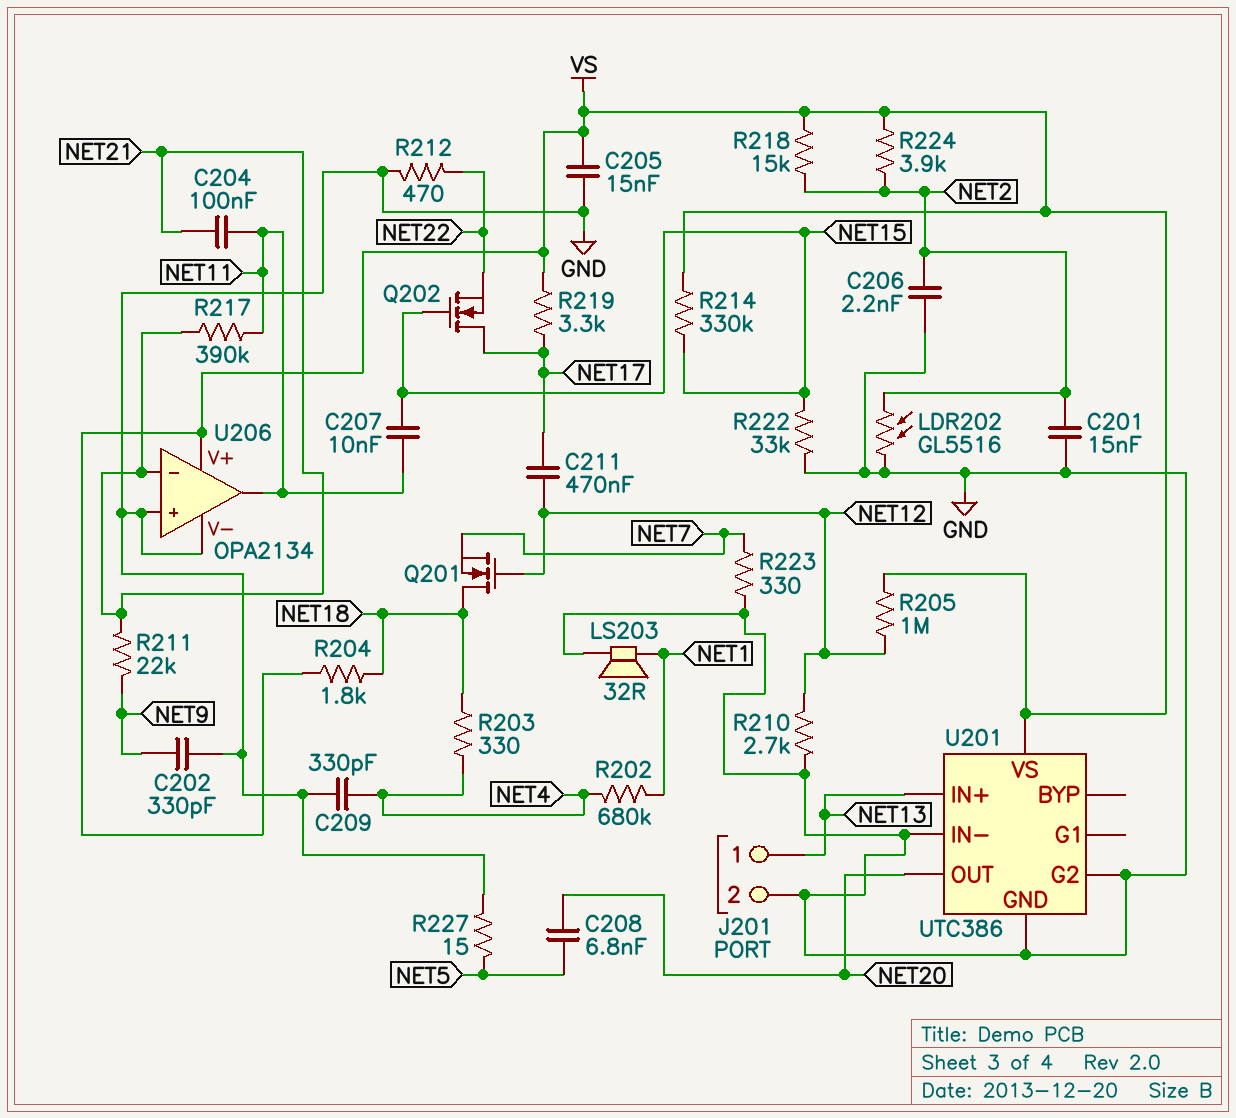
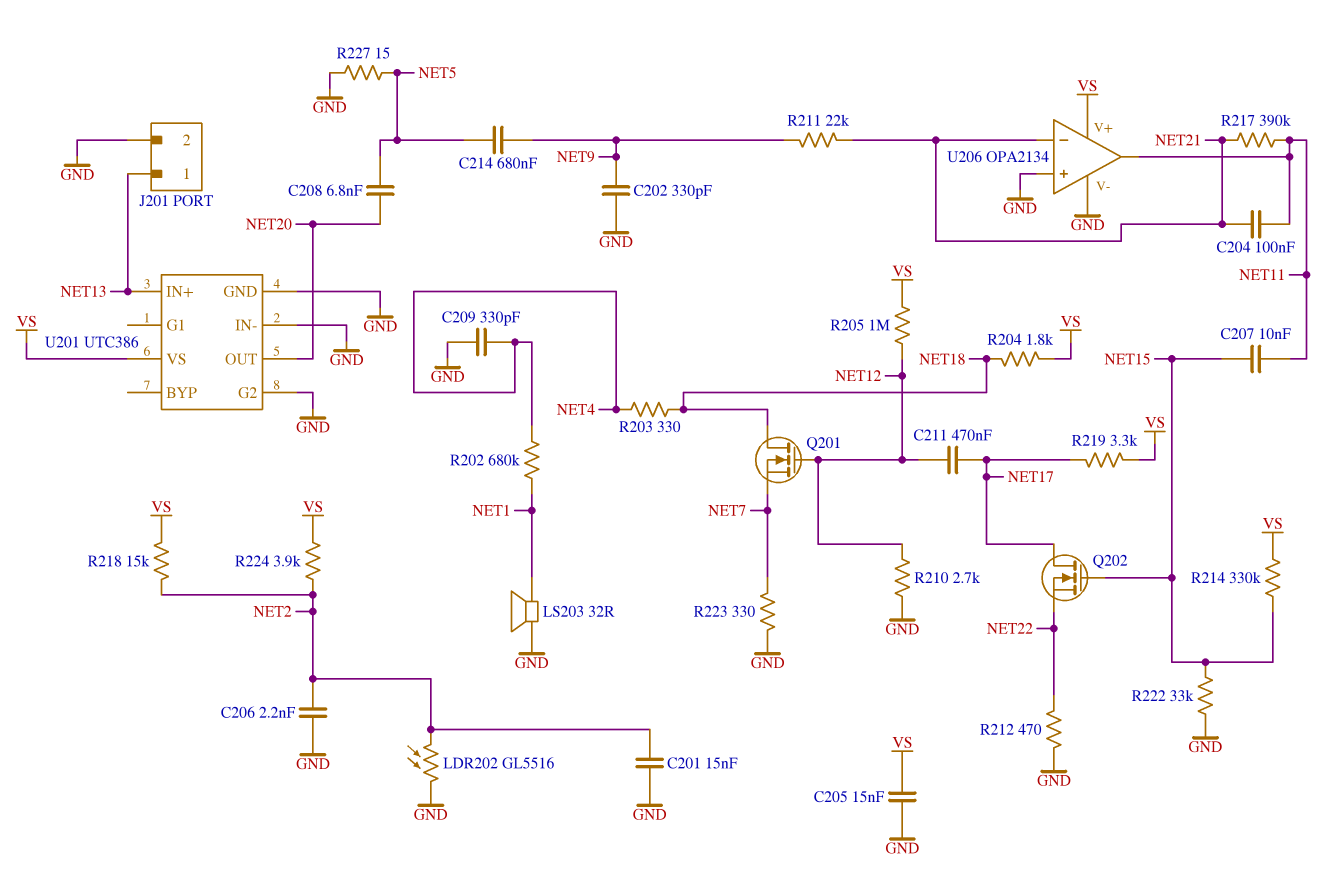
C214: none -> 680nF (NET5, NET9)

